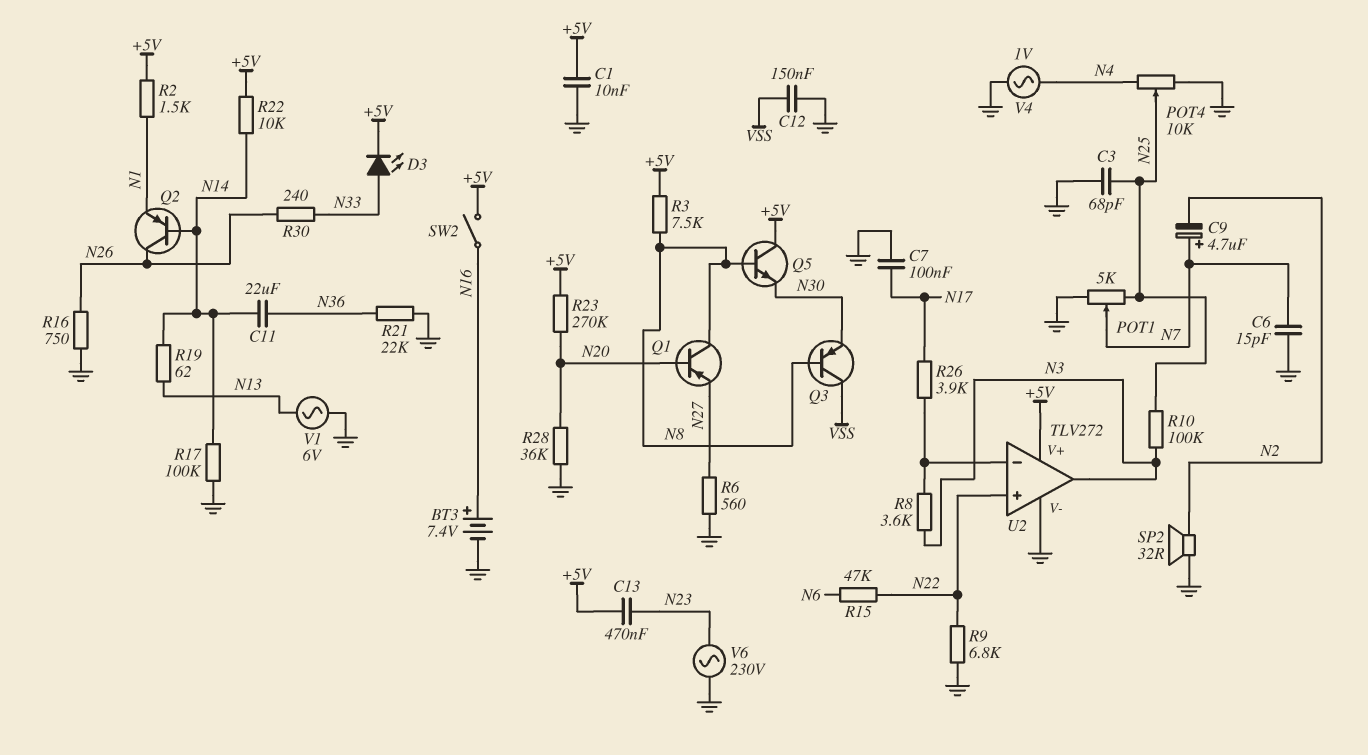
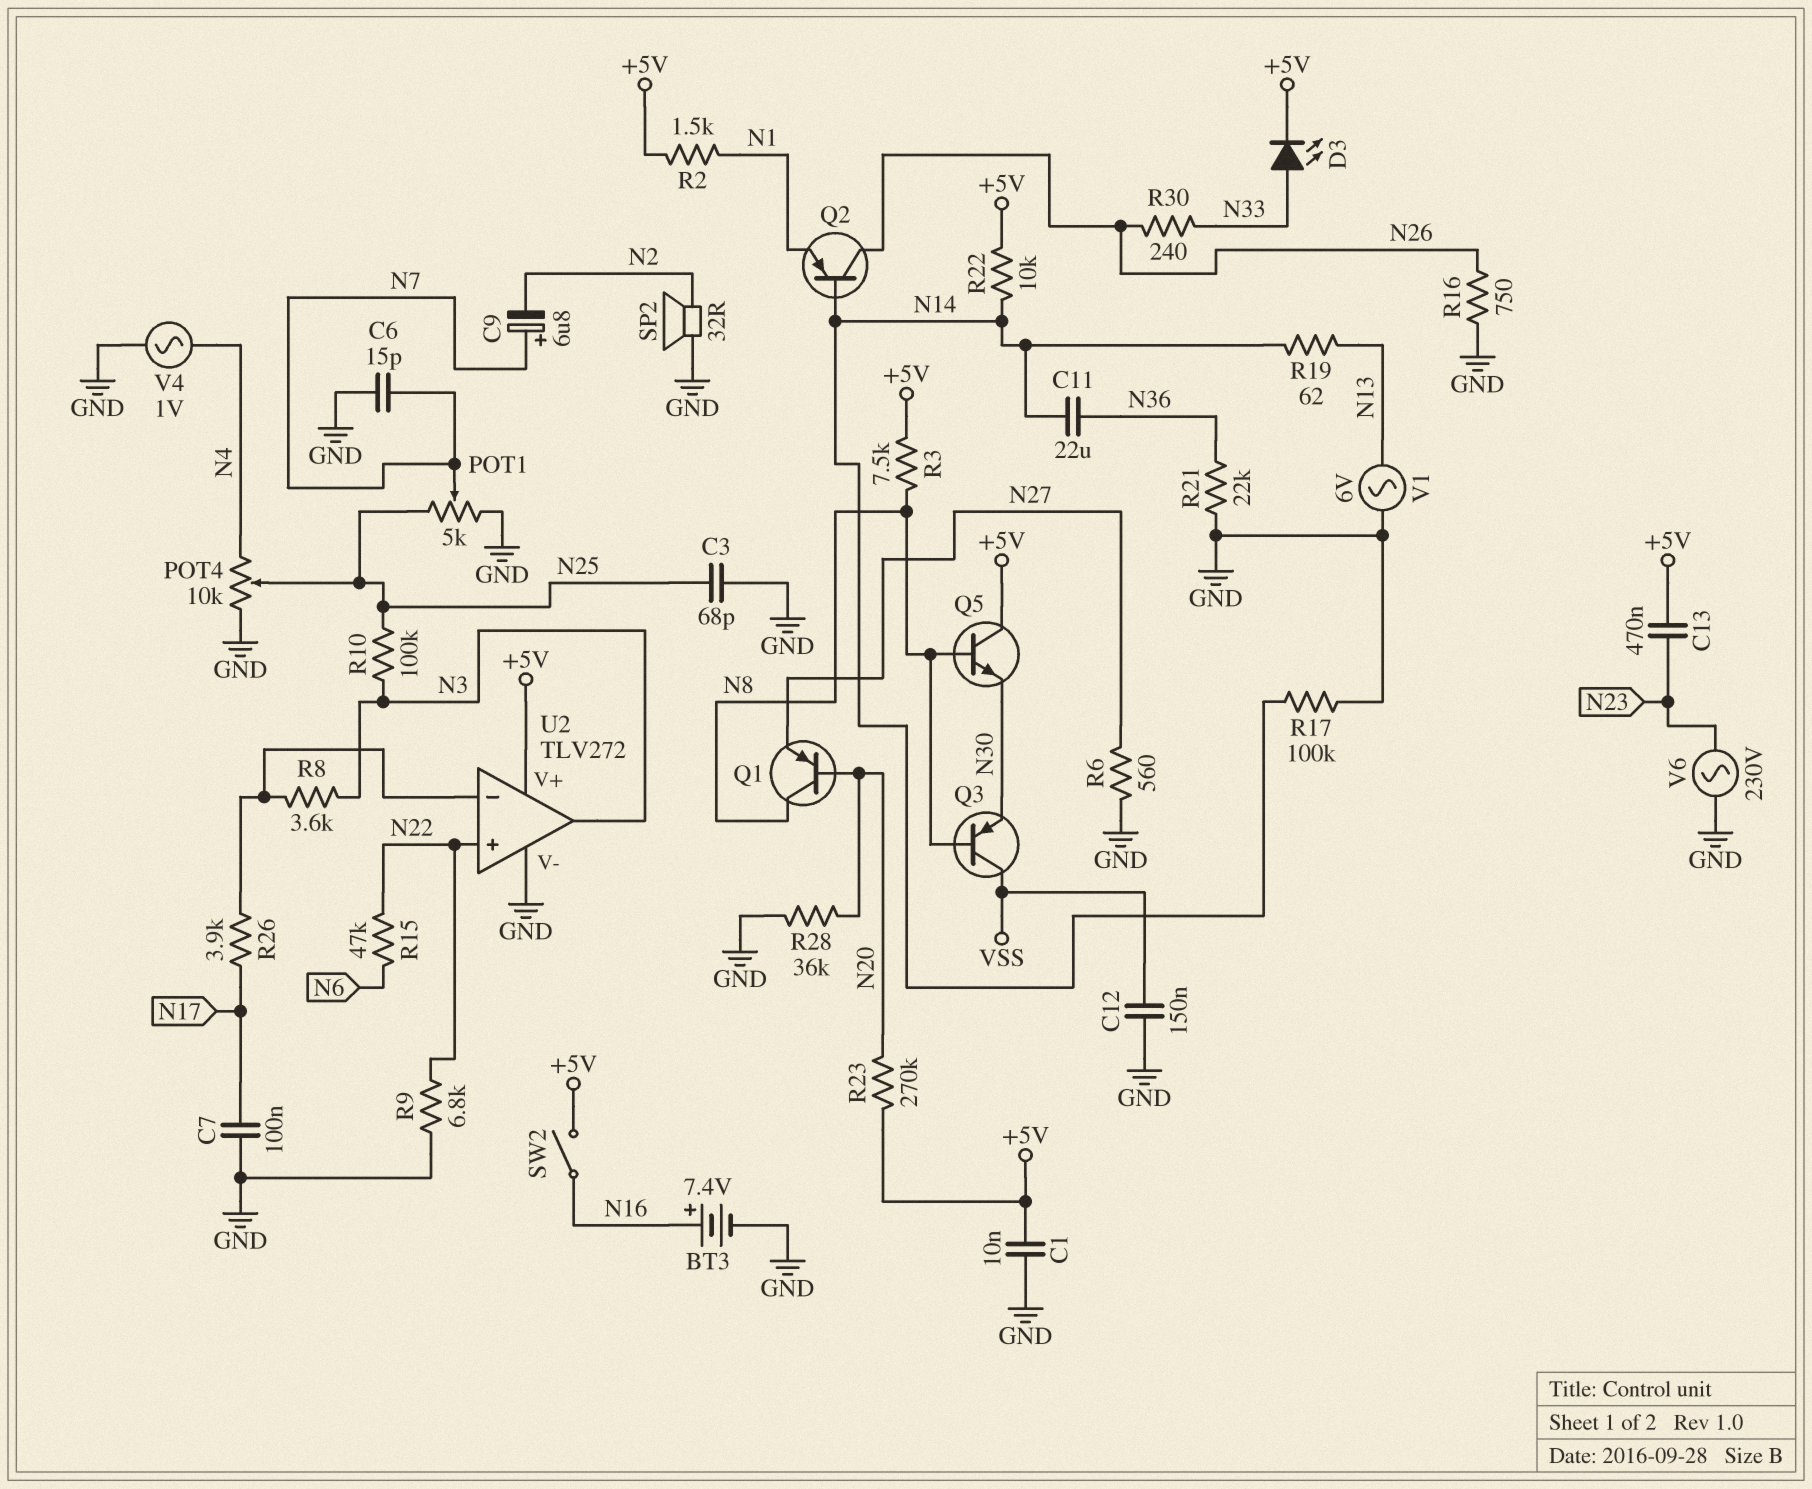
C9: 4.7uF (plus N7, minus N2) -> 6.8uF (plus N7, minus N2)

